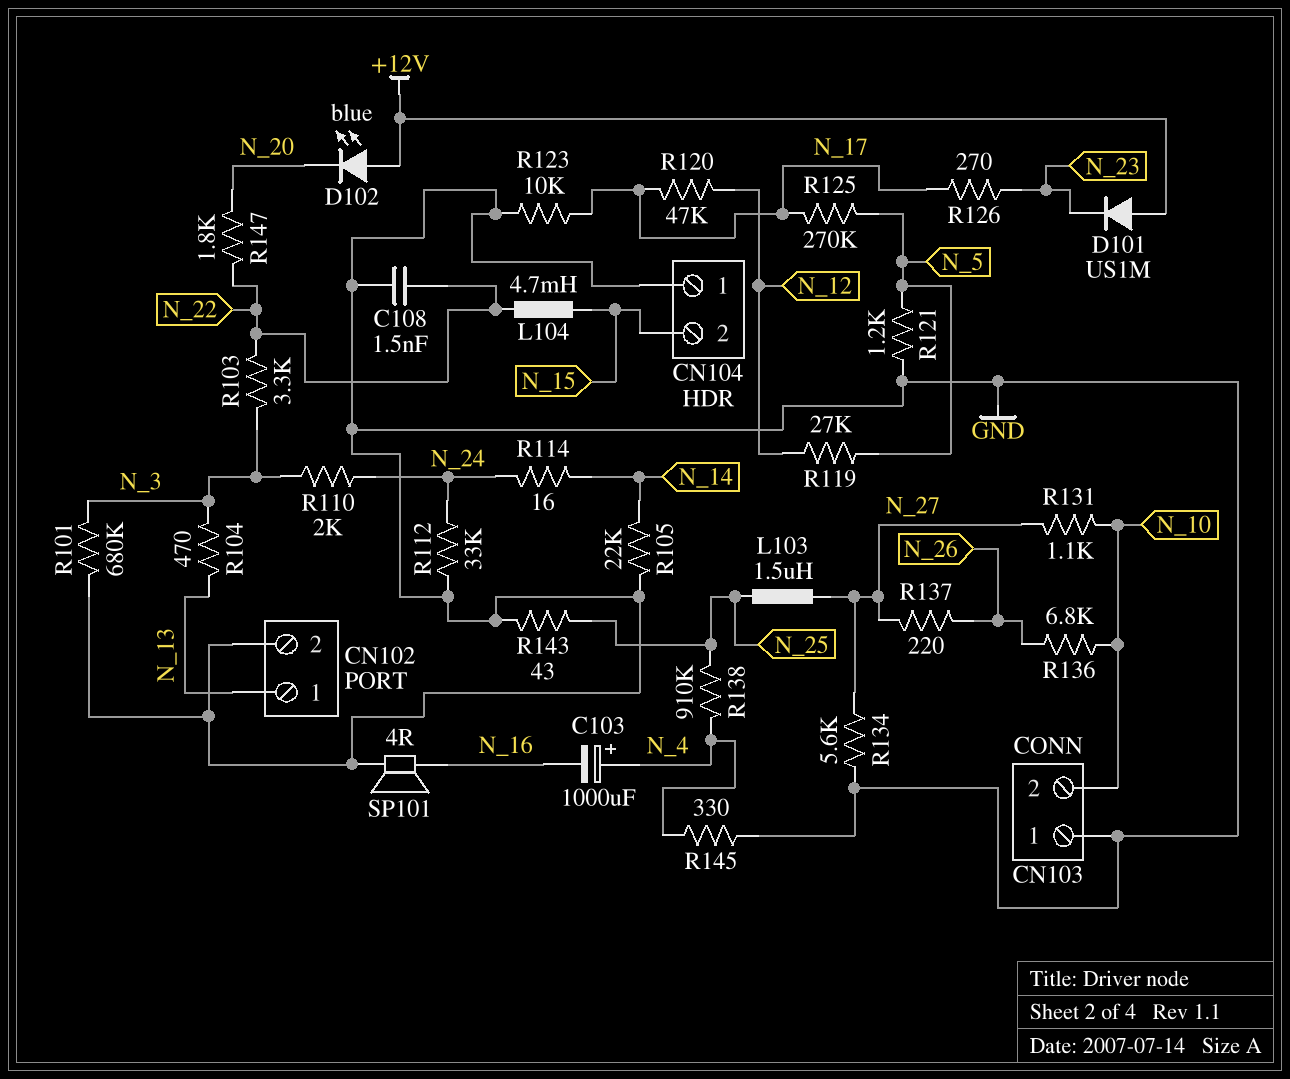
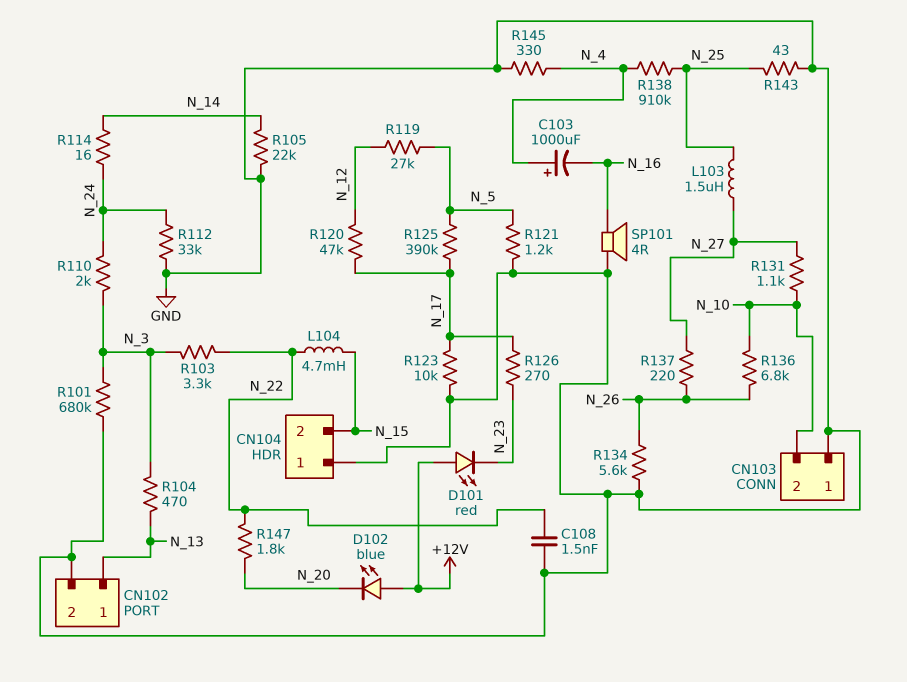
D101: diode US1M (A +12V, K N_23) -> LED red (A +12V, K N_23)
R125: 270k (N_5, N_17) -> 390k (N_5, N_17)
R134: 5.6k (GND, N_27) -> 5.6k (GND, N_26)

